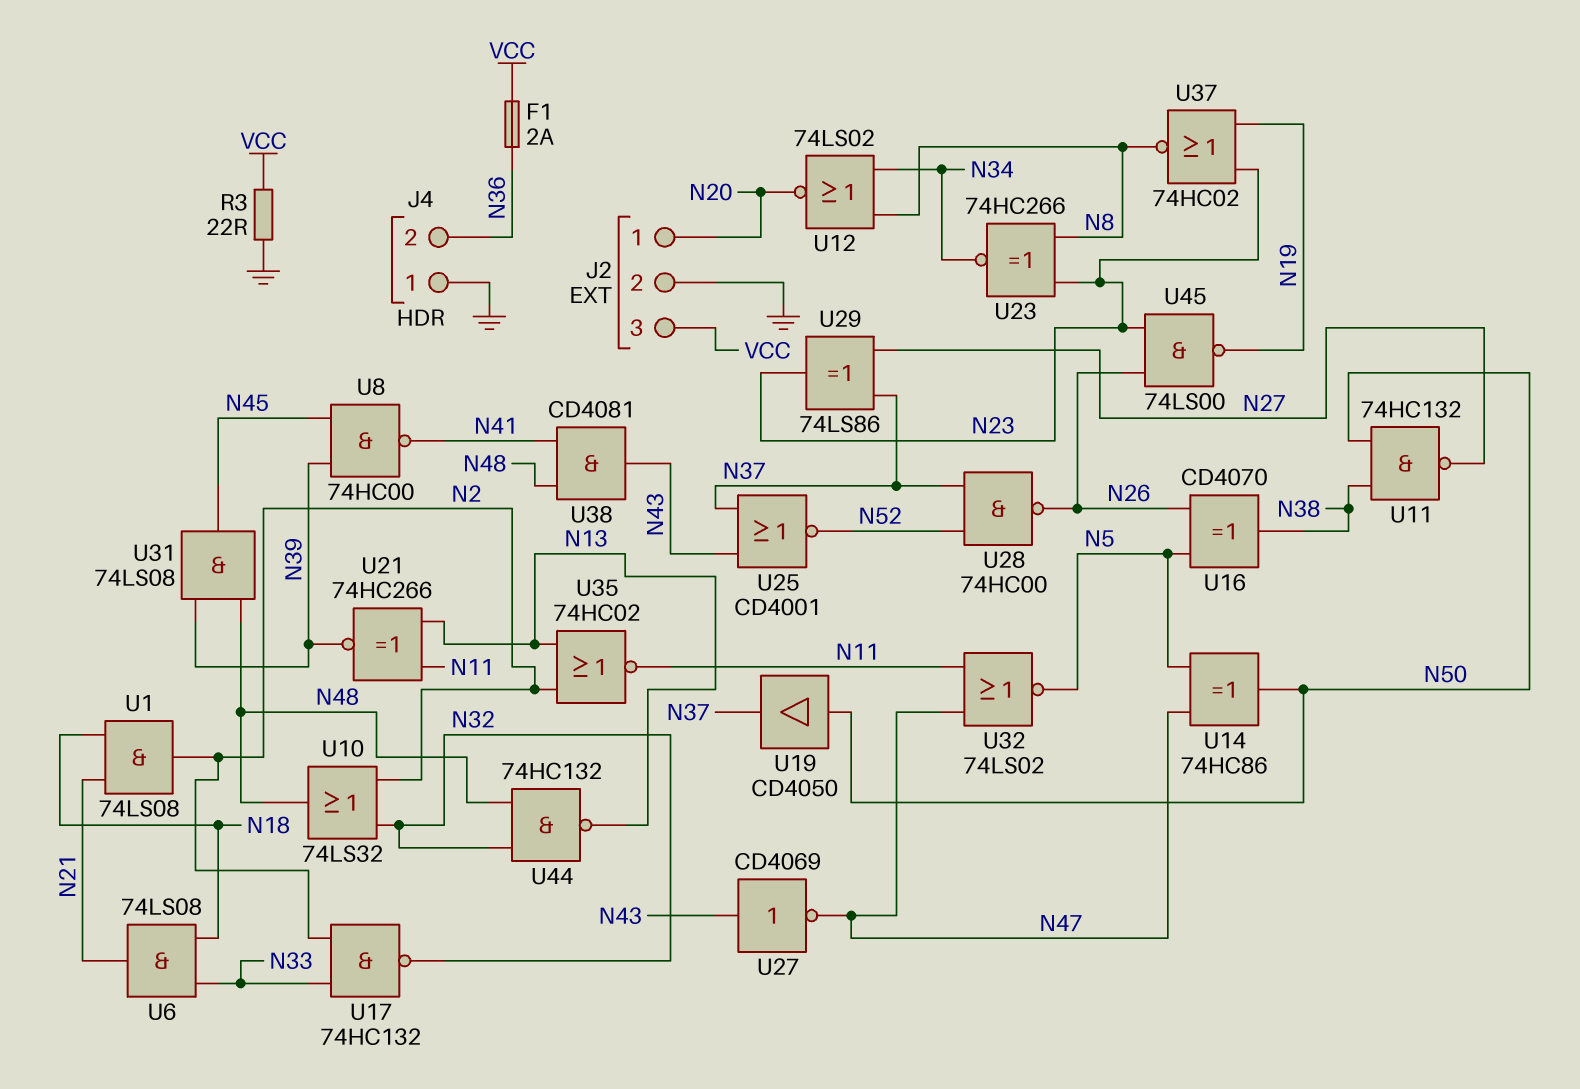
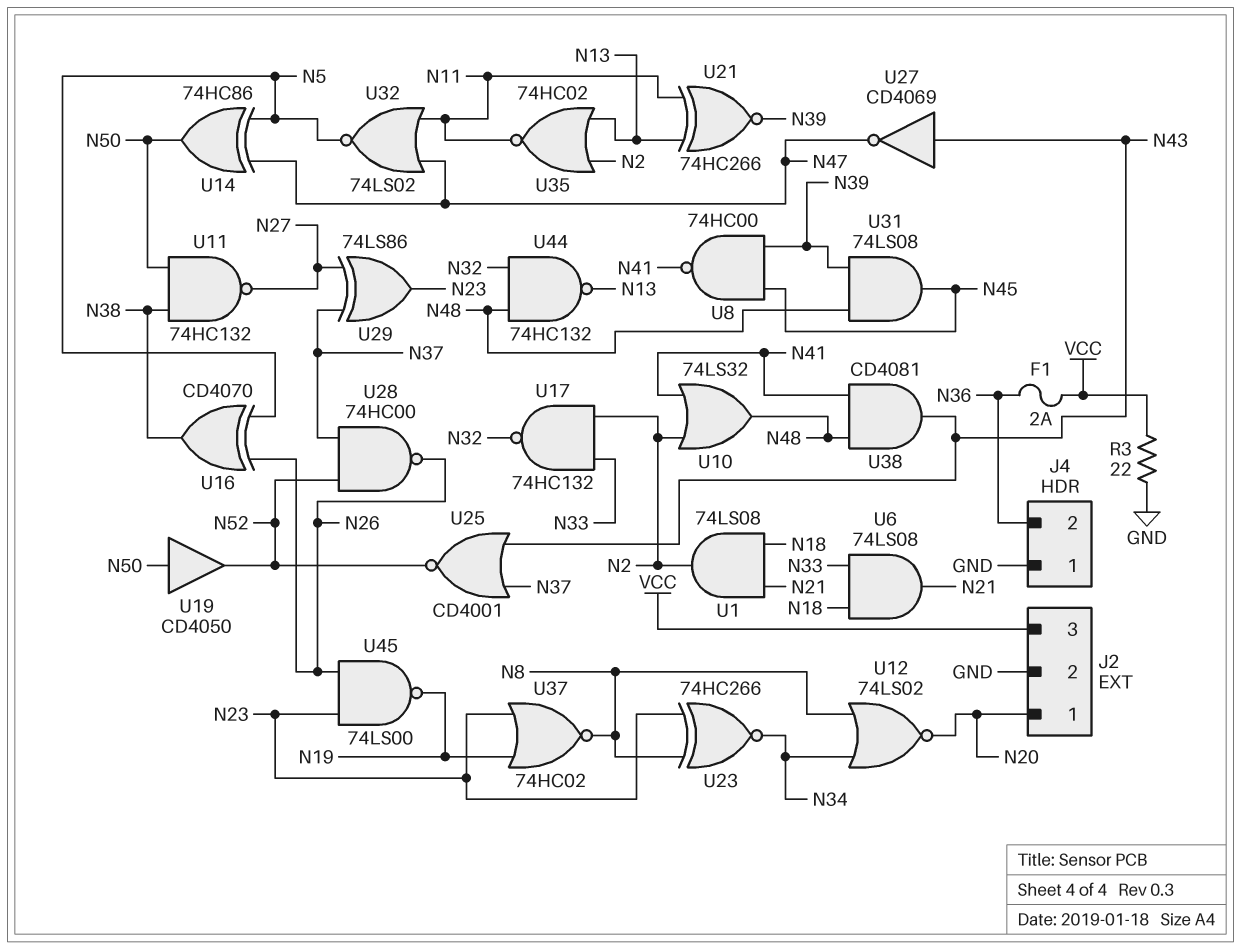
U10: OR 74LS32 (in N2, in N32, out N48) -> OR 74LS32 (in N2, in N41, out N48)
U19: buffer CD4050 (in N50, out N37) -> buffer CD4050 (in N50, out N52)

